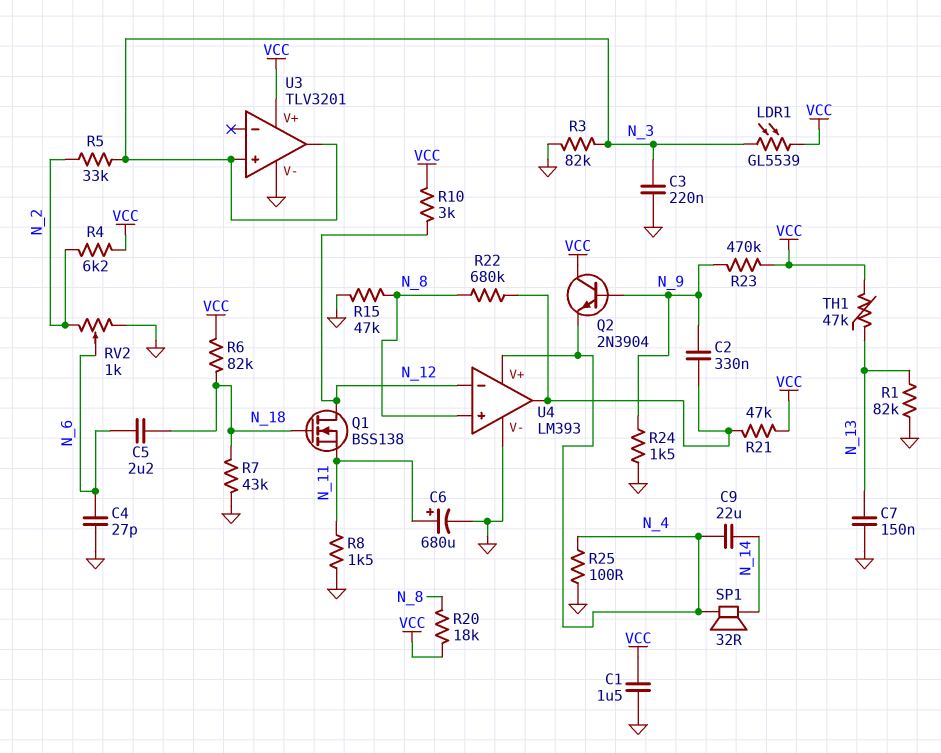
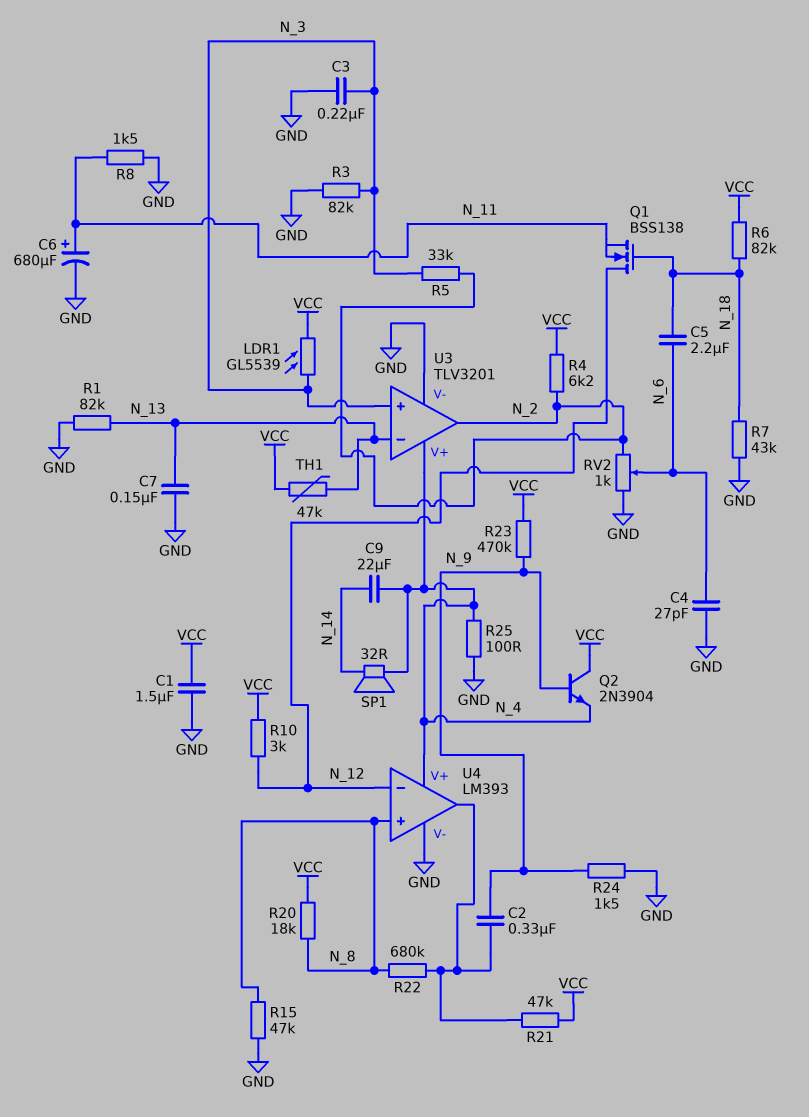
U3 pin V+: VCC -> N_4
U3 pin in-: none -> N_13
U3 pin out: N_3 -> N_2

